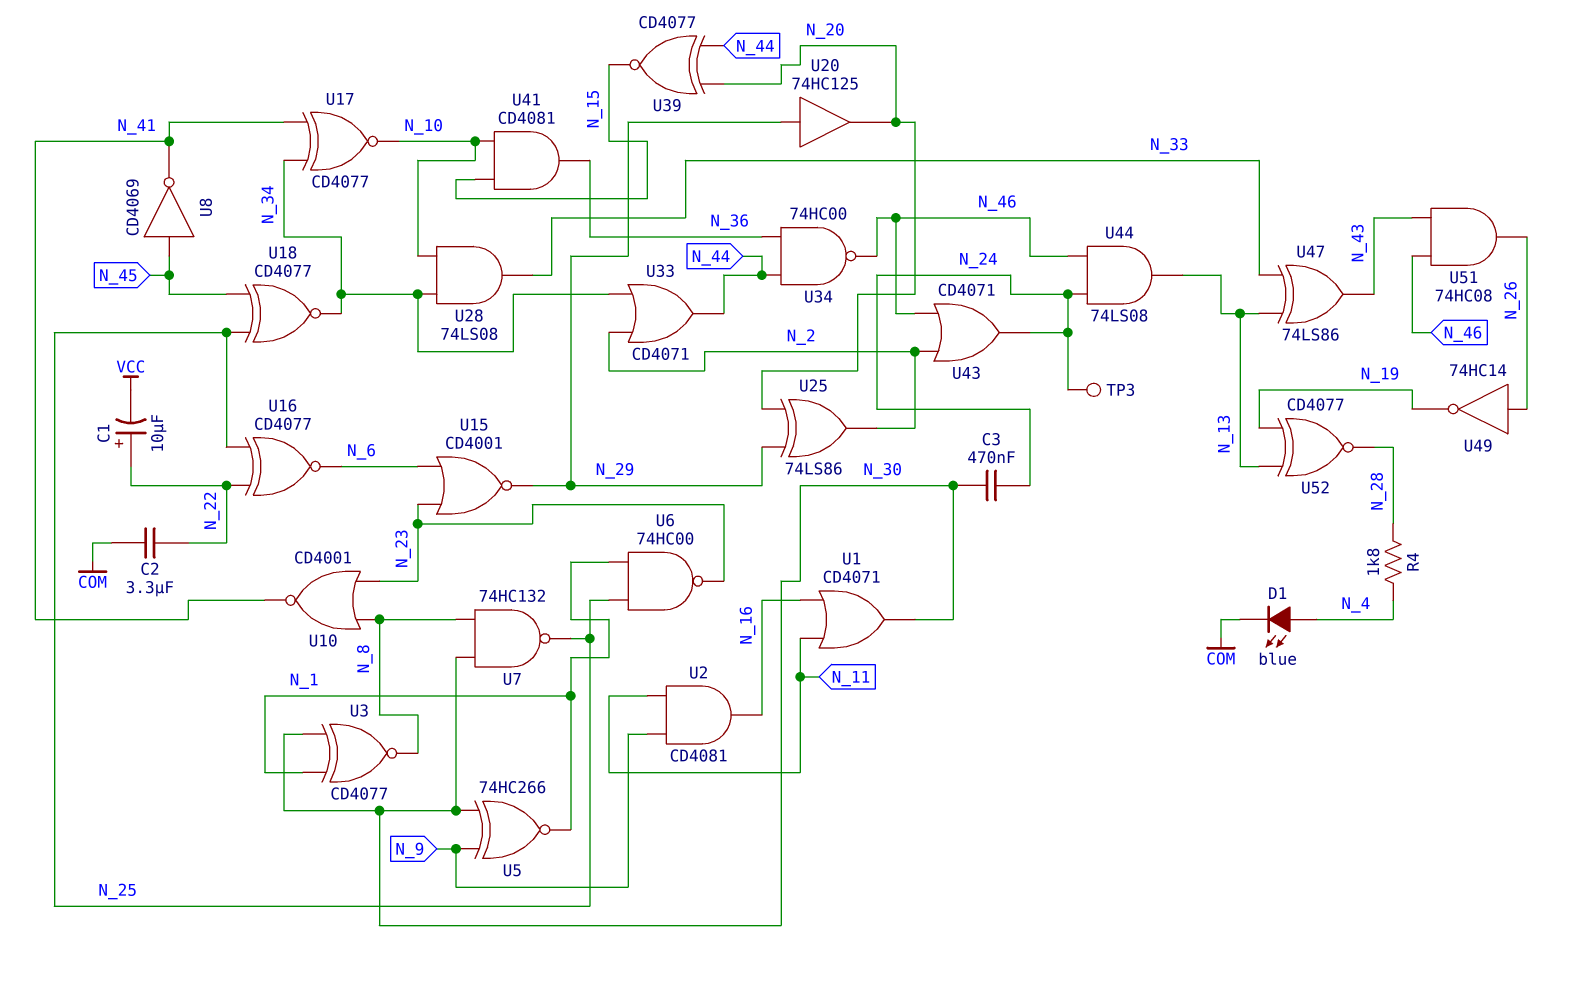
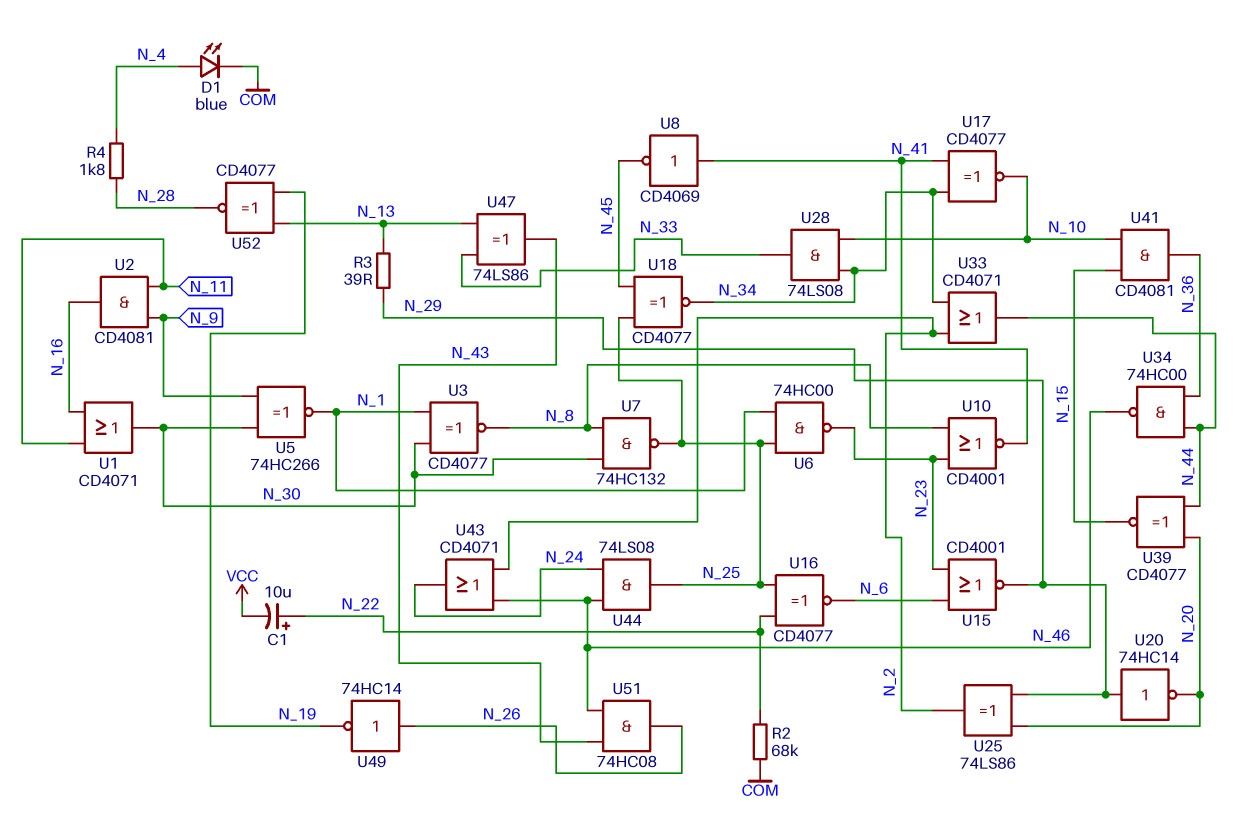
C2: 3.3uF (COM, N_22) -> none
C3: 470nF (N_24, N_30) -> none
R2: none -> 68k (COM, N_22)
R3: none -> 39 (N_13, N_29)
TP3: test point (N_24) -> none
U8: NOT CD4069 (in N_45, out N_41) -> NOT CD4069 (in N_41, out N_45)
U20: buffer 74HC125 (in N_29, out N_20) -> NOT 74HC14 (in N_29, out N_20)
U44: AND 74LS08 (in N_24, in N_46, out N_13) -> AND 74LS08 (in N_24, in N_46, out N_25)

